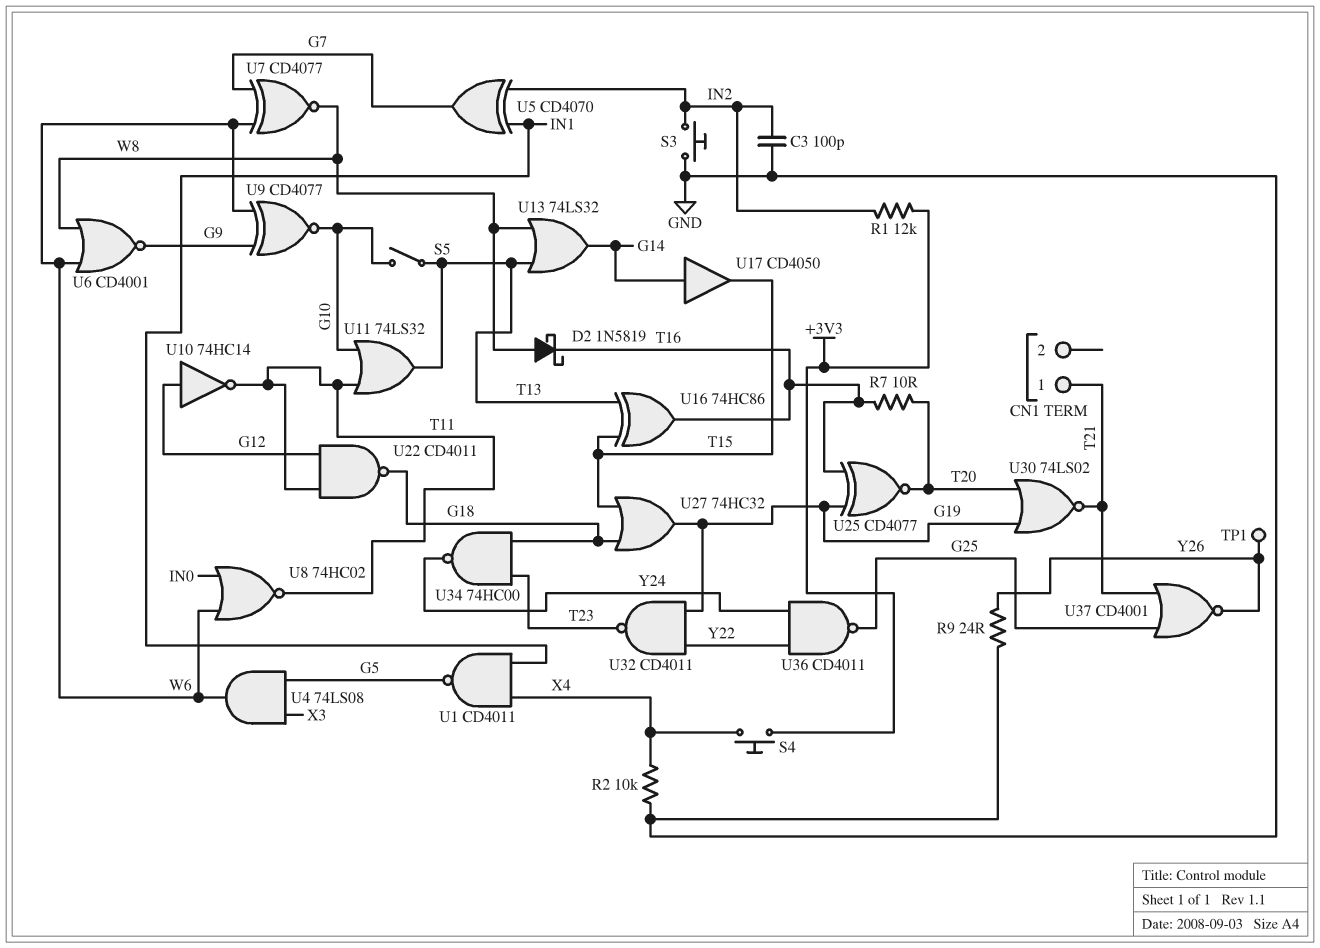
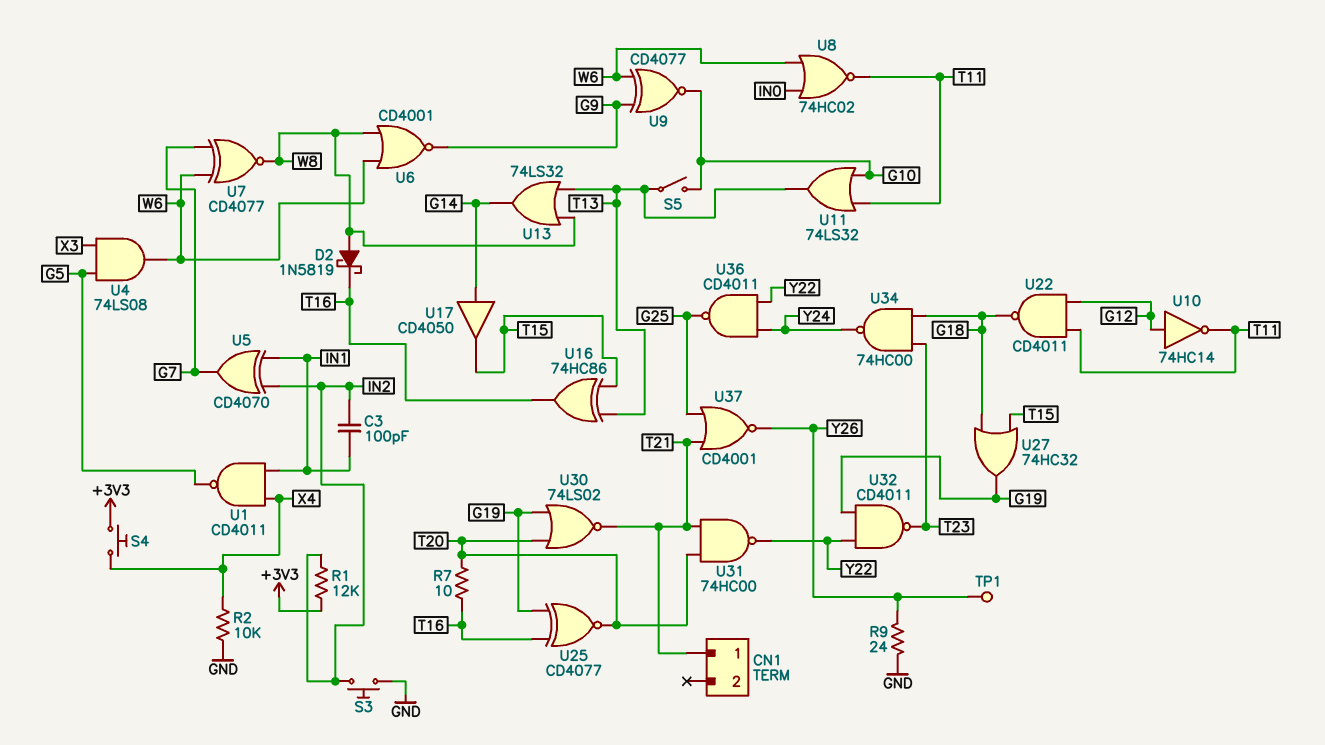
C3: 100pF (GND, IN2) -> 100pF (IN1, IN2)
U31: none -> NAND 74HC00 (in T20, in T21, out Y22)

